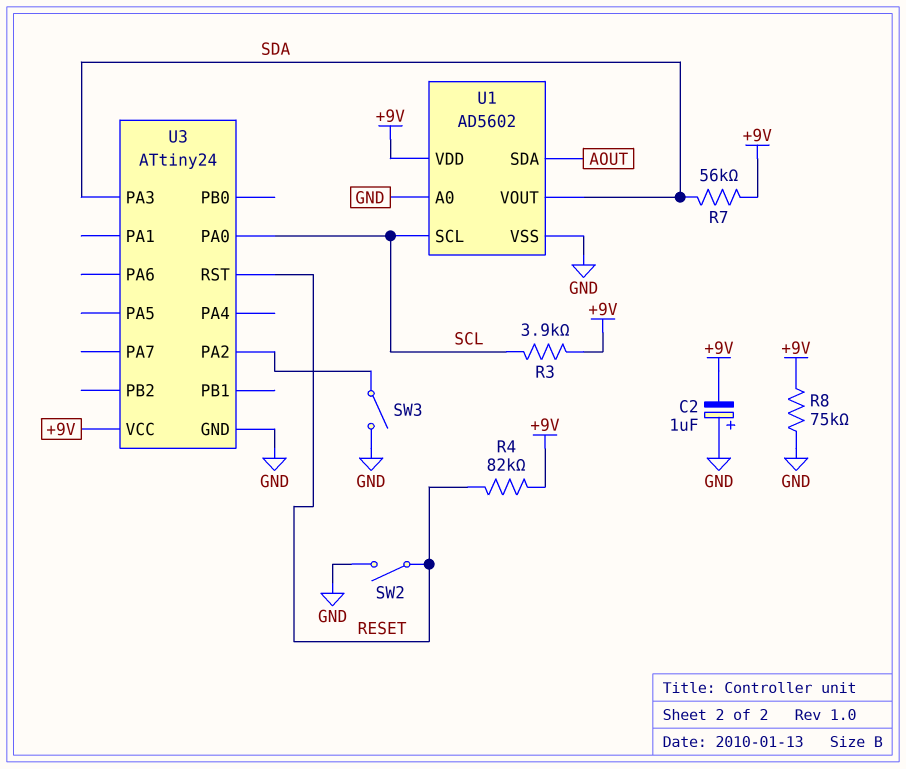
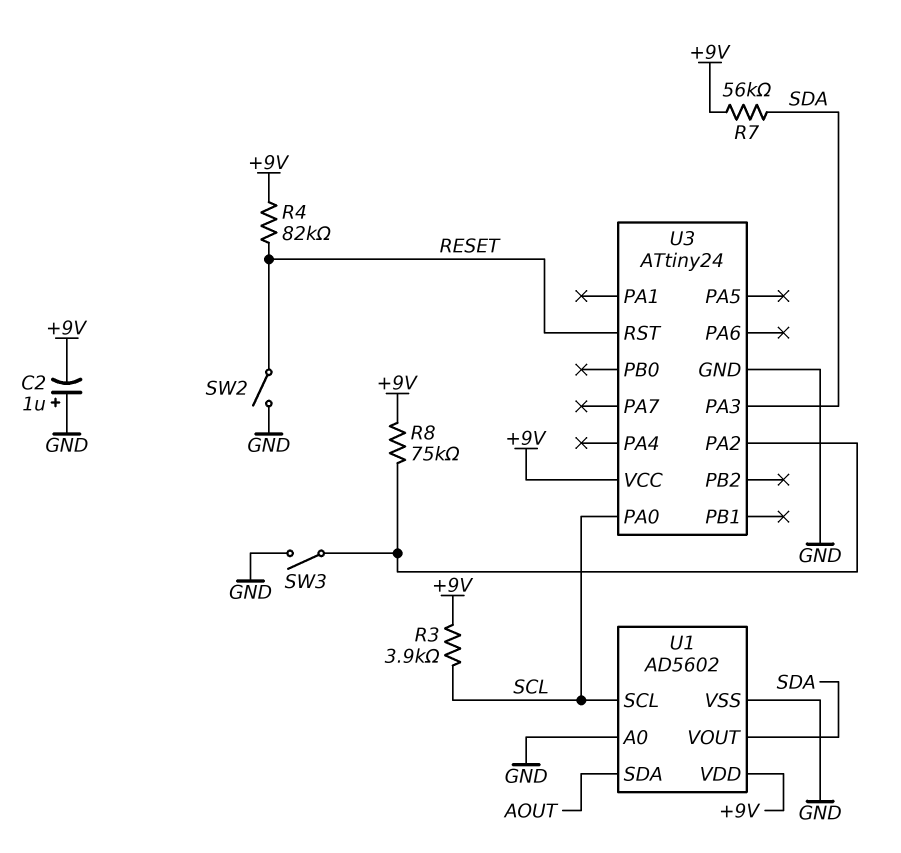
R8: 75k (+9V, GND) -> 75k (+9V, U3/PA2)

